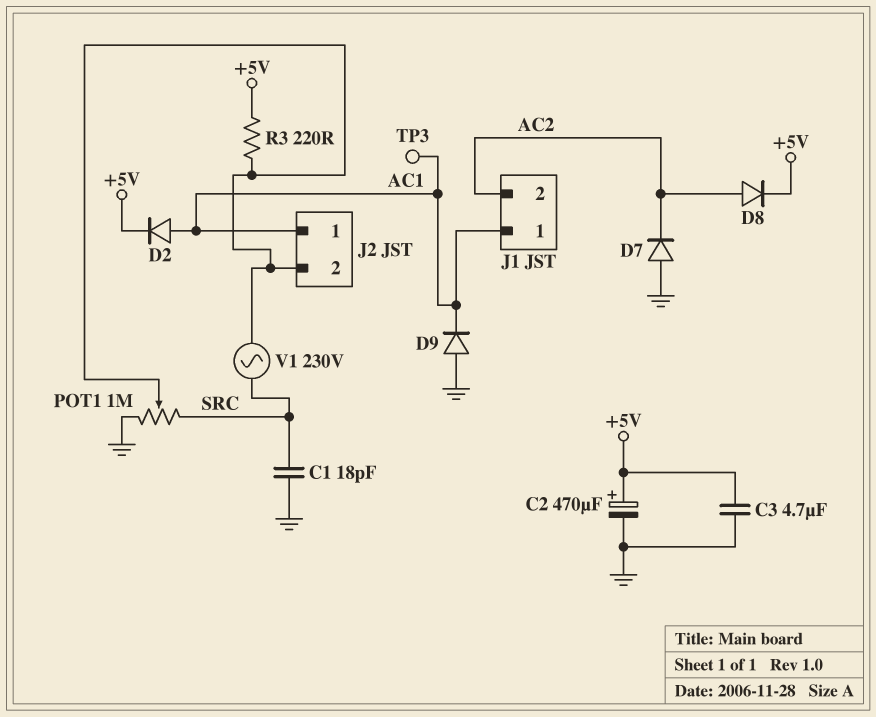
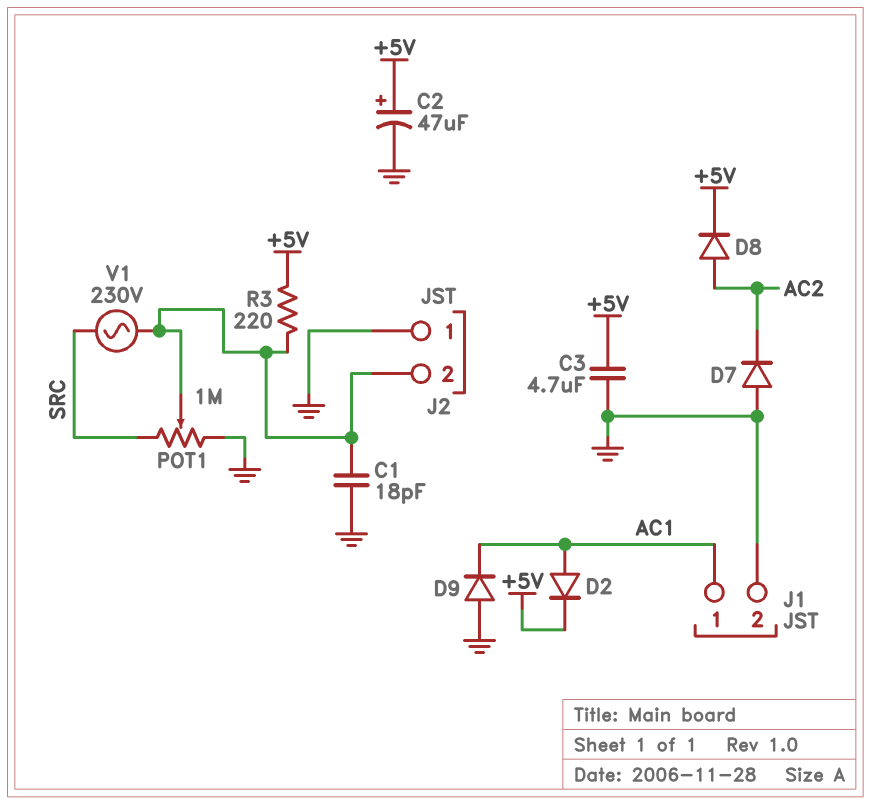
C1: 18pF (GND, SRC) -> 18pF (GND, J2/2)
C2: 470uF (plus +5V, minus GND) -> 47uF (plus +5V, minus GND)
J1 pin 2: AC2 -> GND
J2 pin 1: AC1 -> GND
TP3: test point (AC1) -> none

